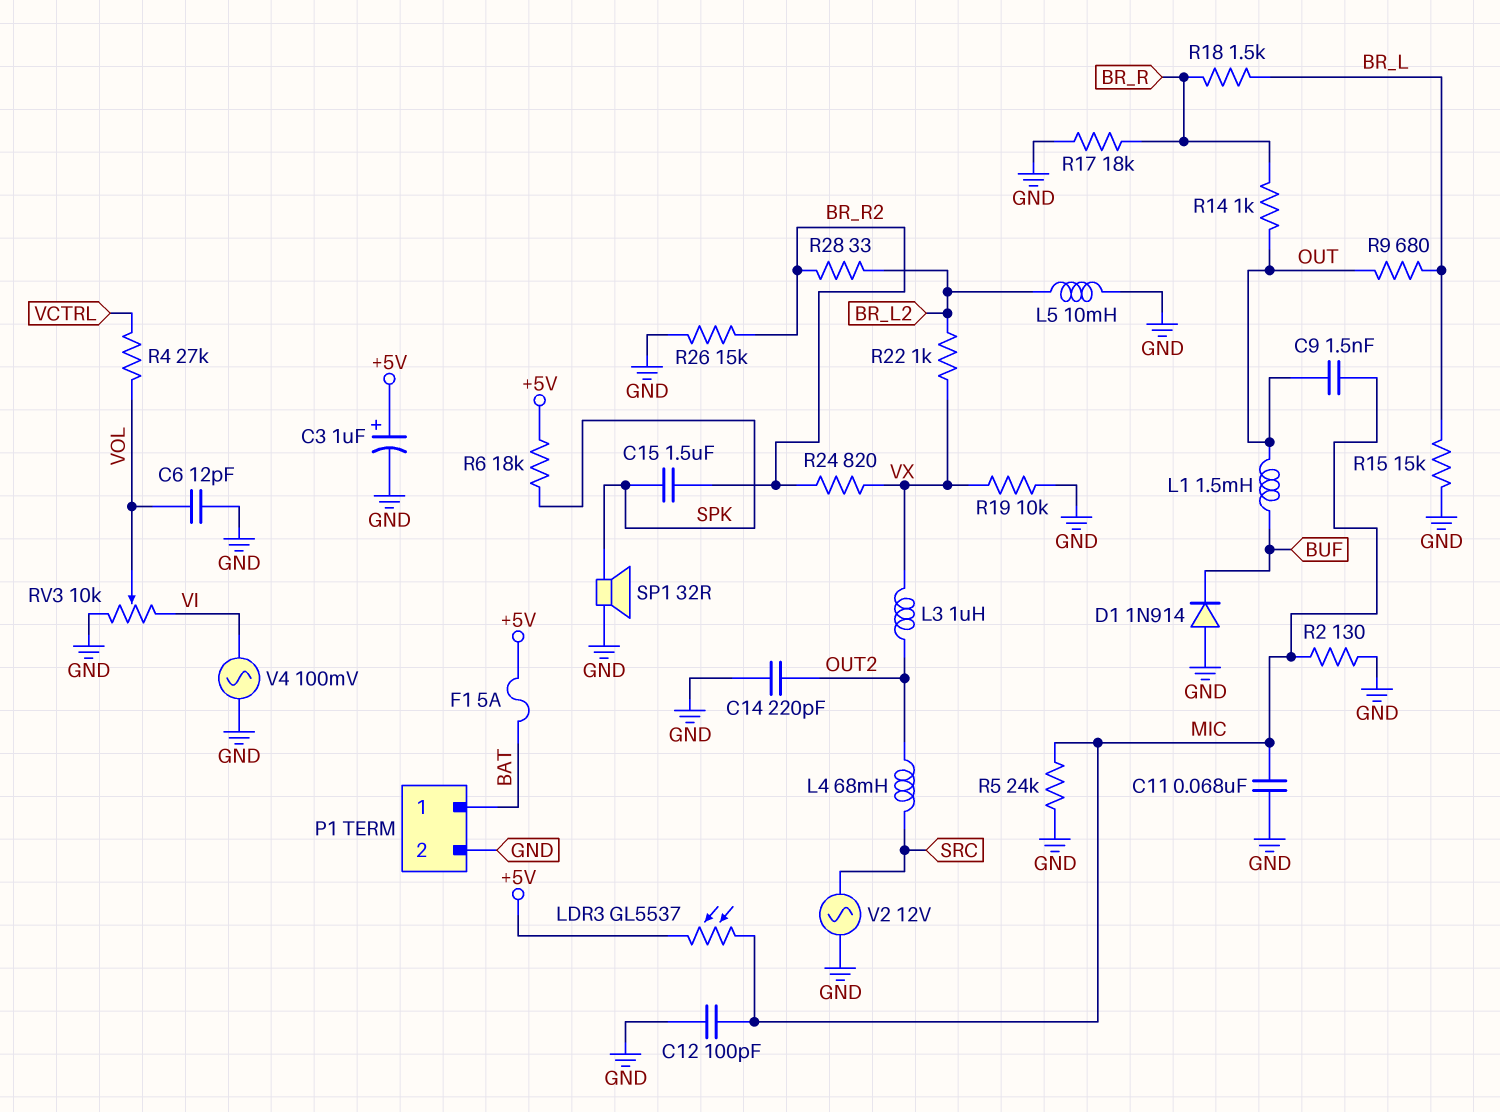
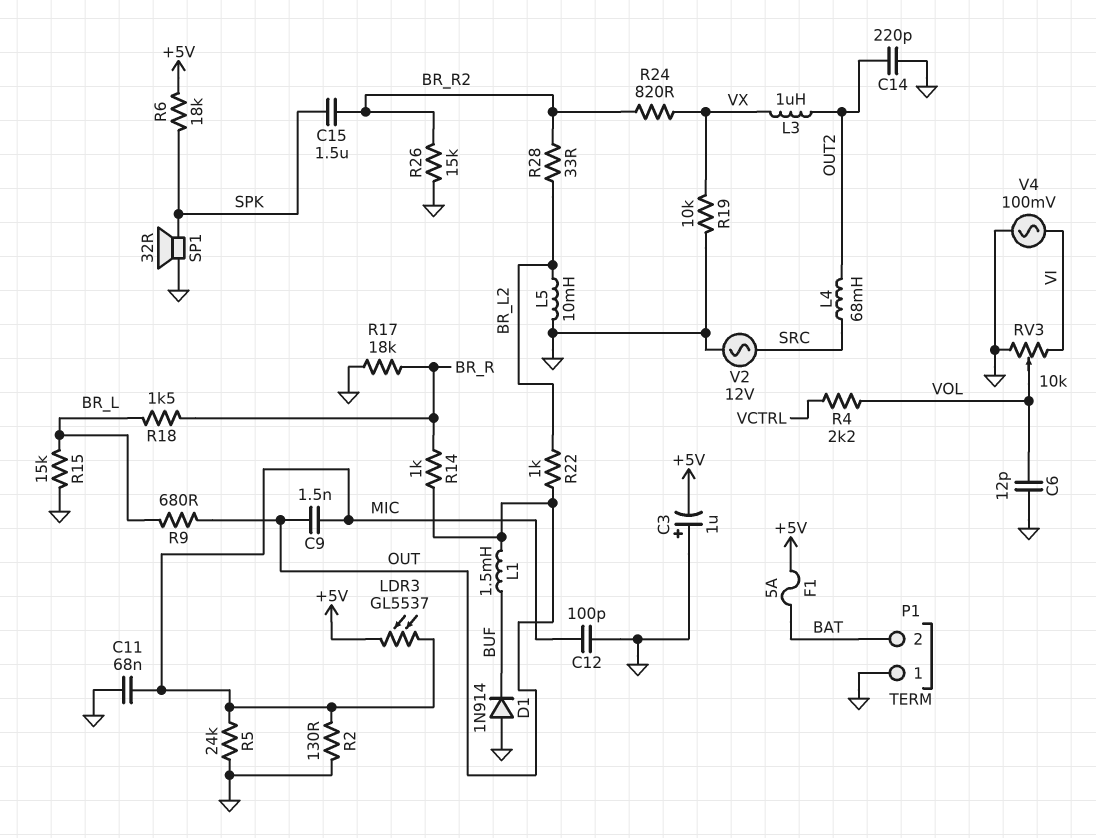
C3: 1uF (plus +5V, minus GND) -> 1uF (plus GND, minus +5V)
P1 pin 1: BAT -> GND
P1 pin 2: GND -> BAT
R4: 27k (VCTRL, VOL) -> 2.2k (VCTRL, VOL)
R22: 1k (BR_L2, VX) -> 1k (BR_L2, OUT)

